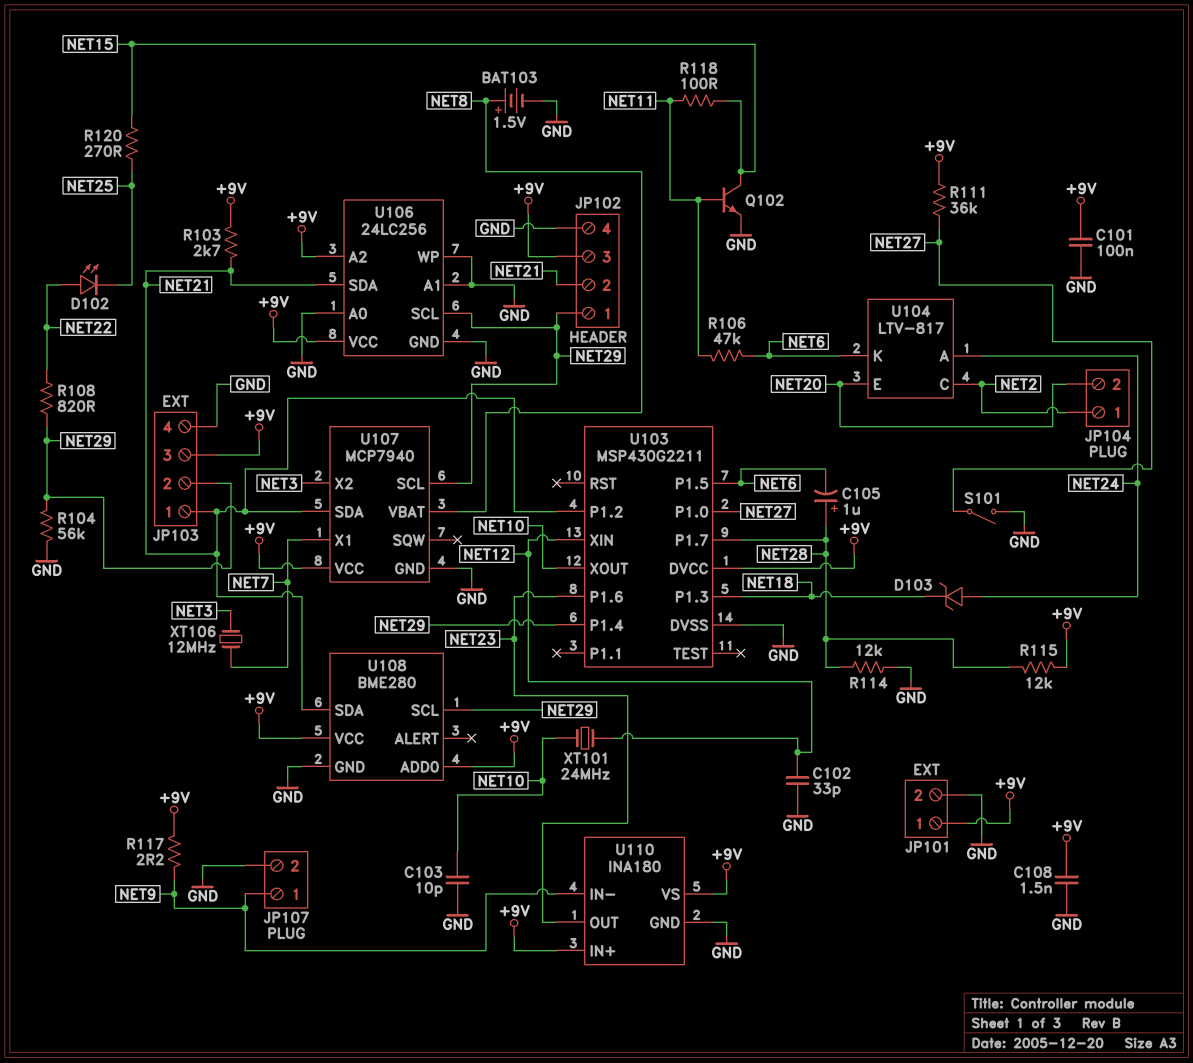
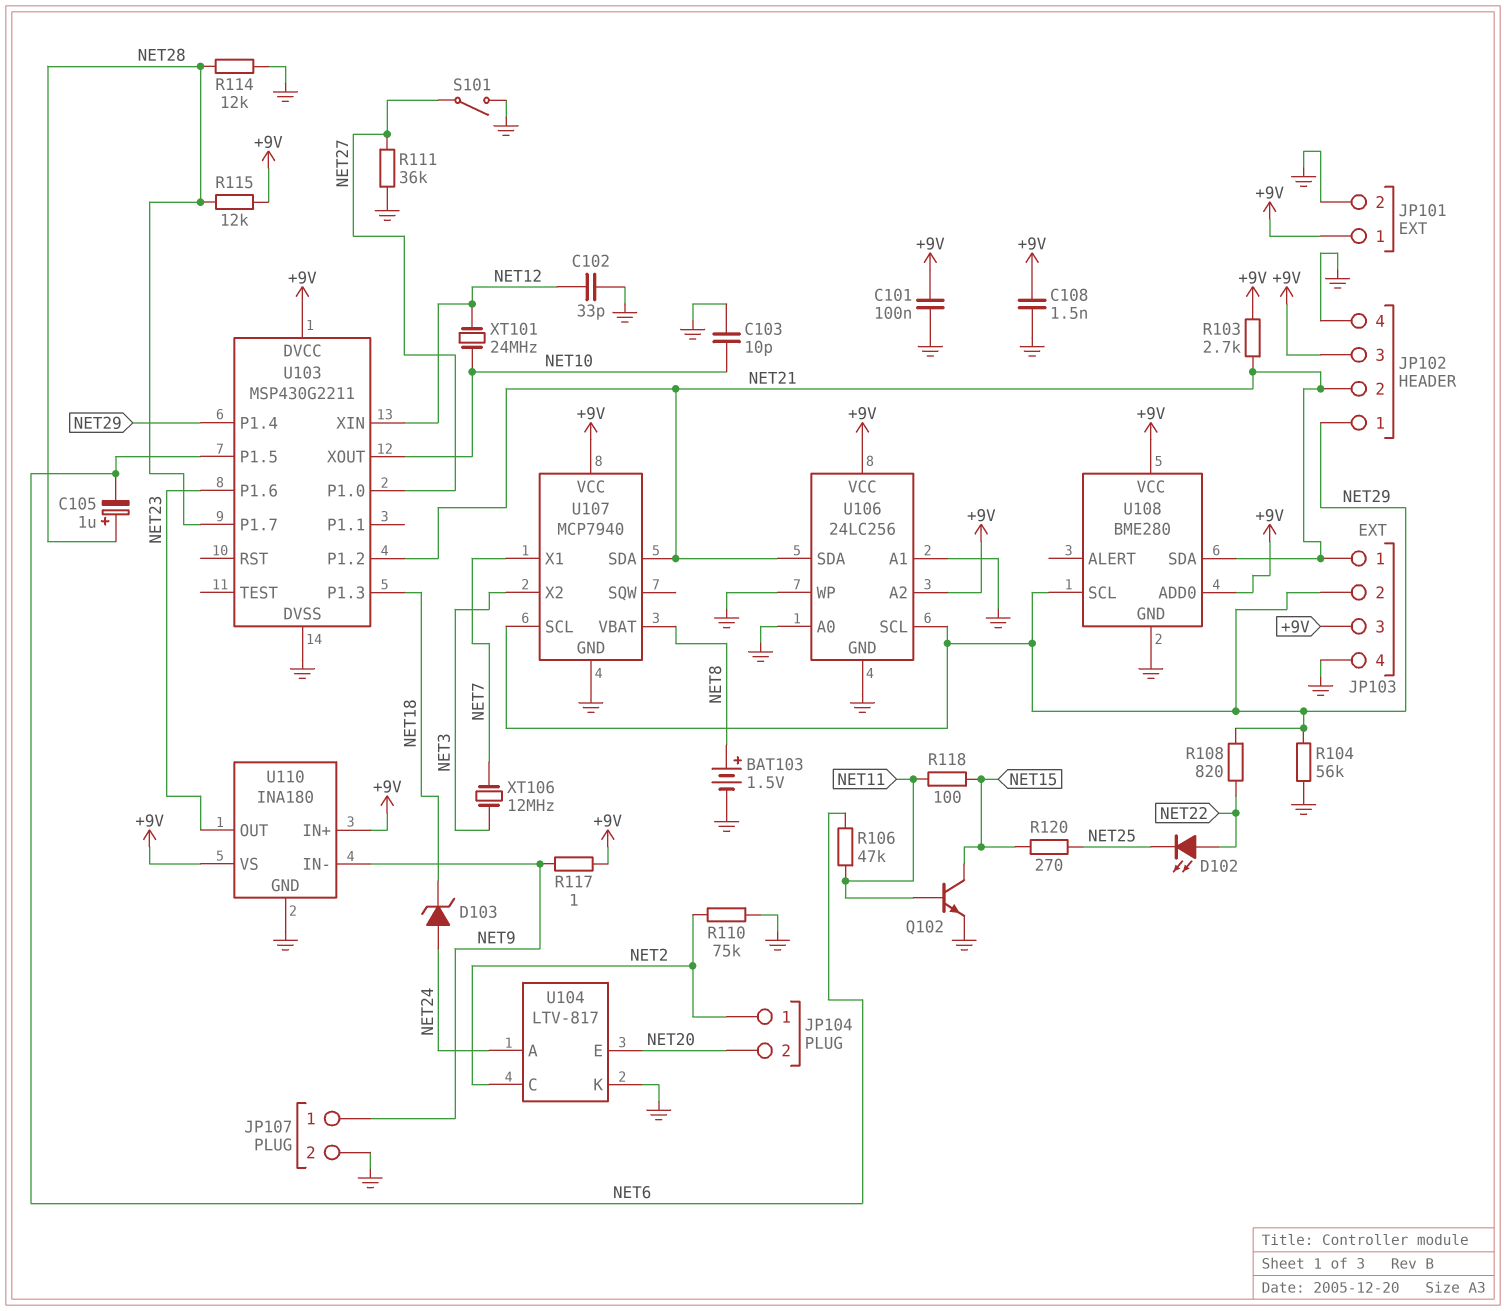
R110: none -> 75k (GND, NET2)
R111: 36k (+9V, NET27) -> 36k (GND, NET27)
R117: 2.2 (+9V, NET9) -> 1 (+9V, NET9)
U104 pin K: NET6 -> GND

